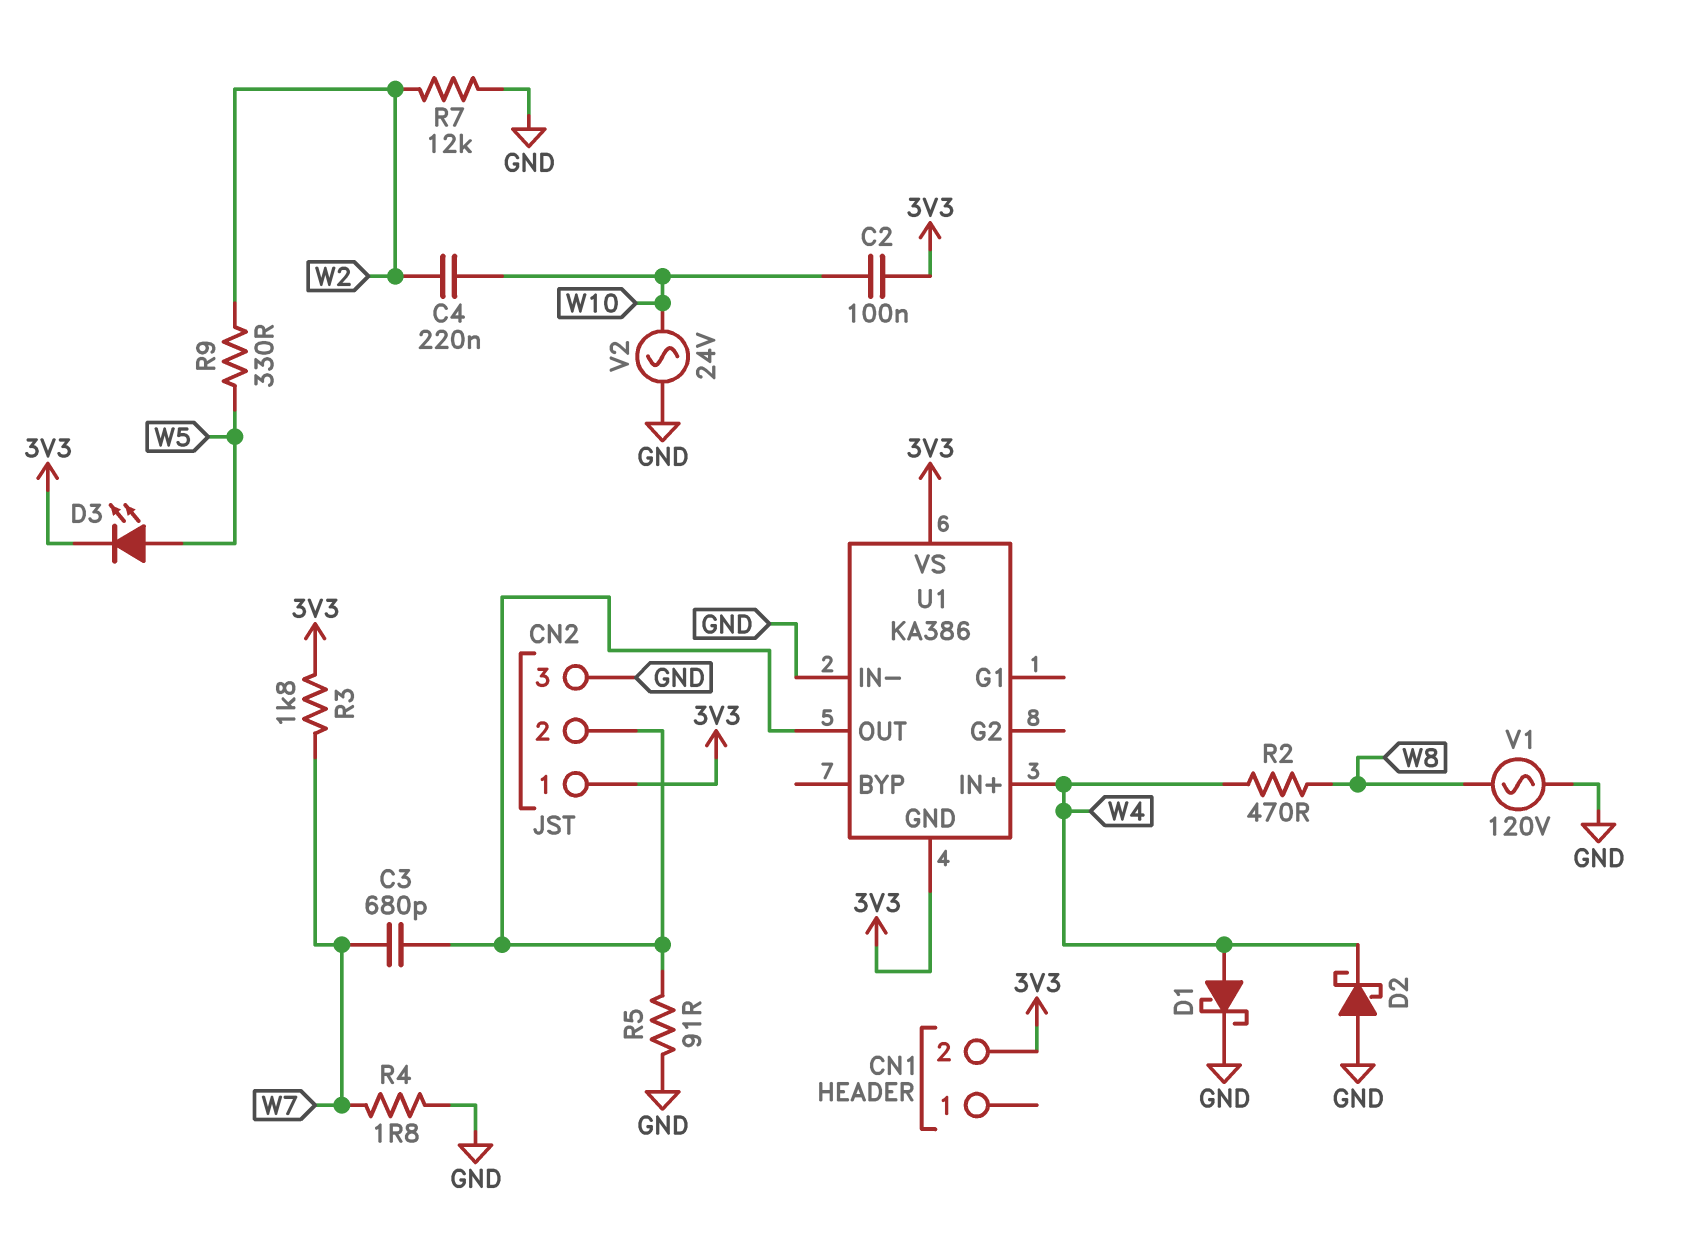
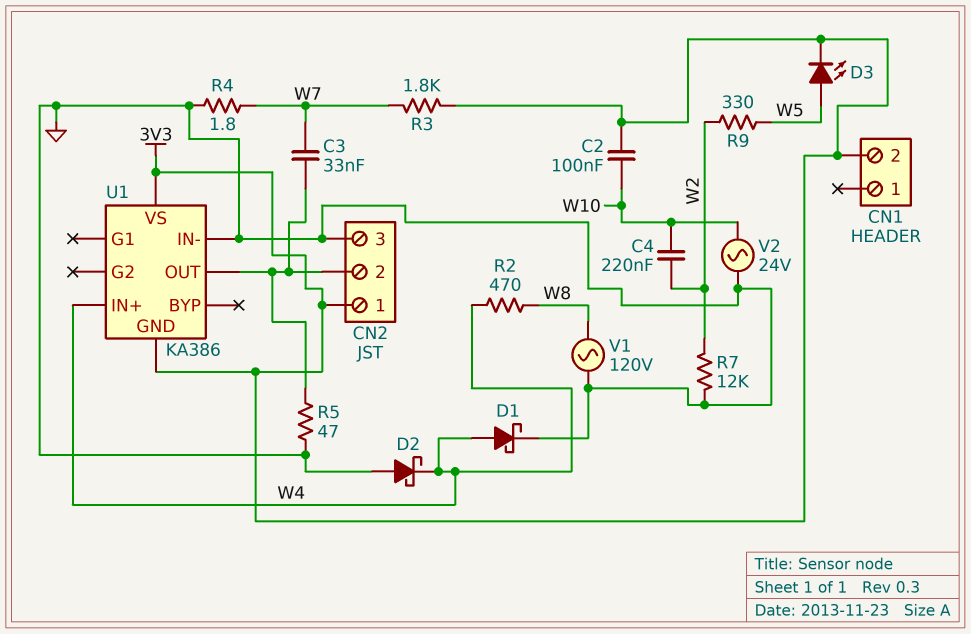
C3: 680pF (CN2/2, W7) -> 33nF (CN2/2, W7)
R5: 91 (CN2/2, GND) -> 47 (CN2/2, GND)

